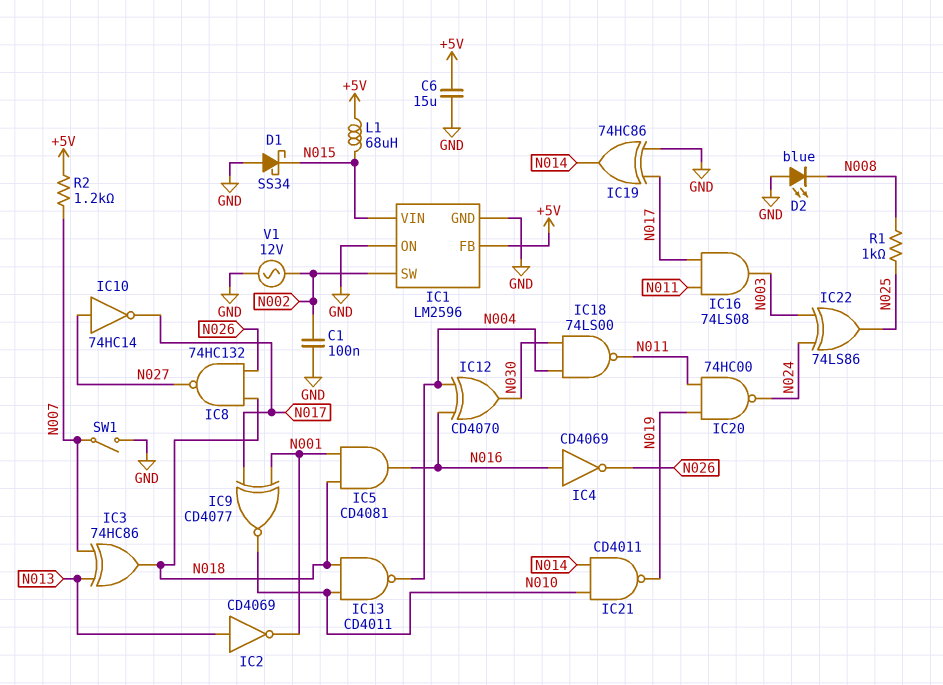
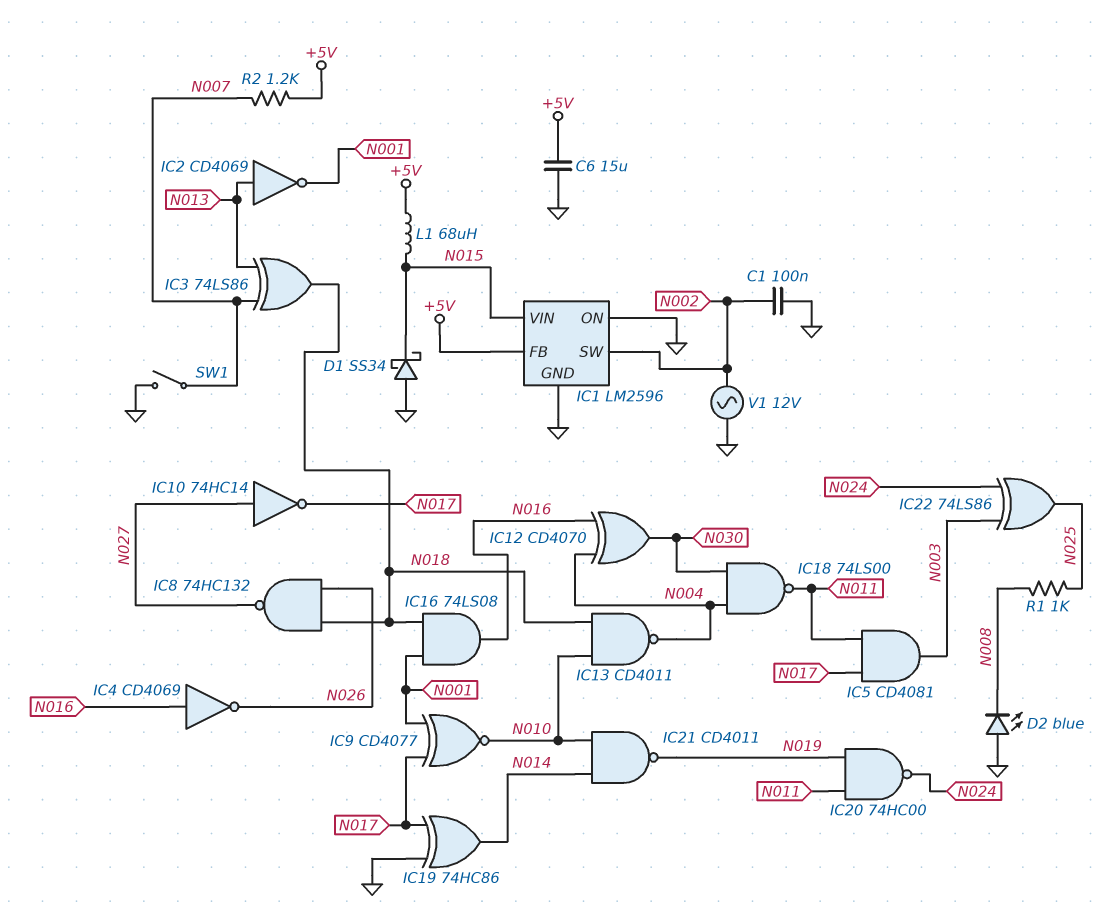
IC3: XOR 74HC86 (in N007, in N013, out N018) -> XOR 74LS86 (in N007, in N013, out N018)
IC5: AND CD4081 (in N001, in N018, out N016) -> AND CD4081 (in N011, in N017, out N003)
IC16: AND 74LS08 (in N011, in N017, out N003) -> AND 74LS08 (in N001, in N018, out N016)

